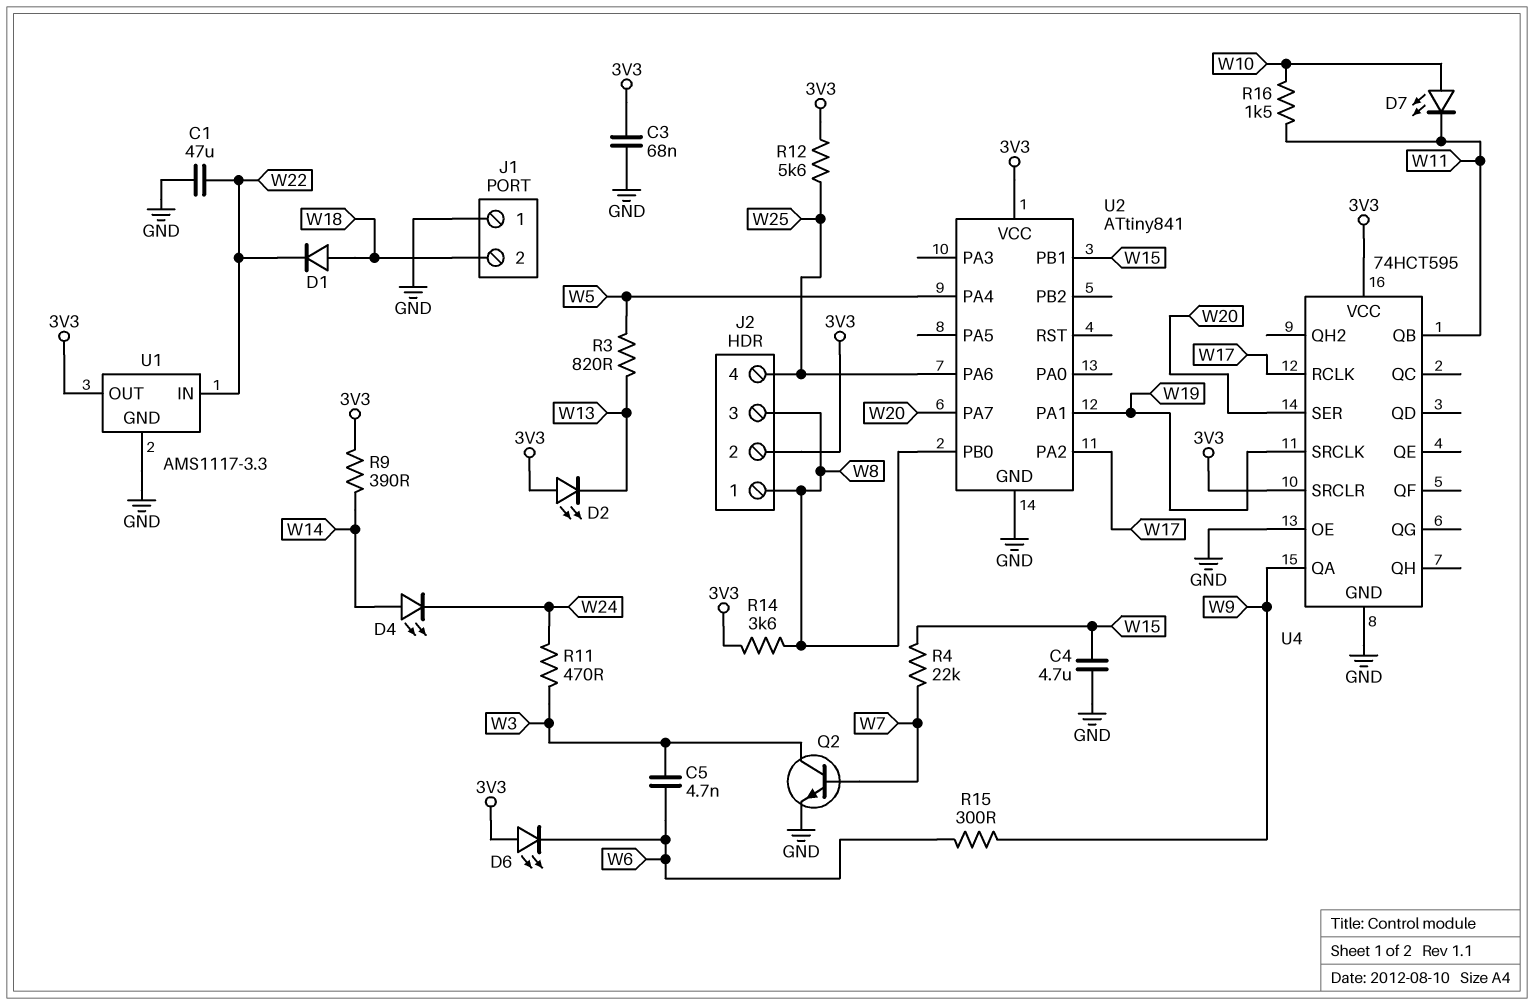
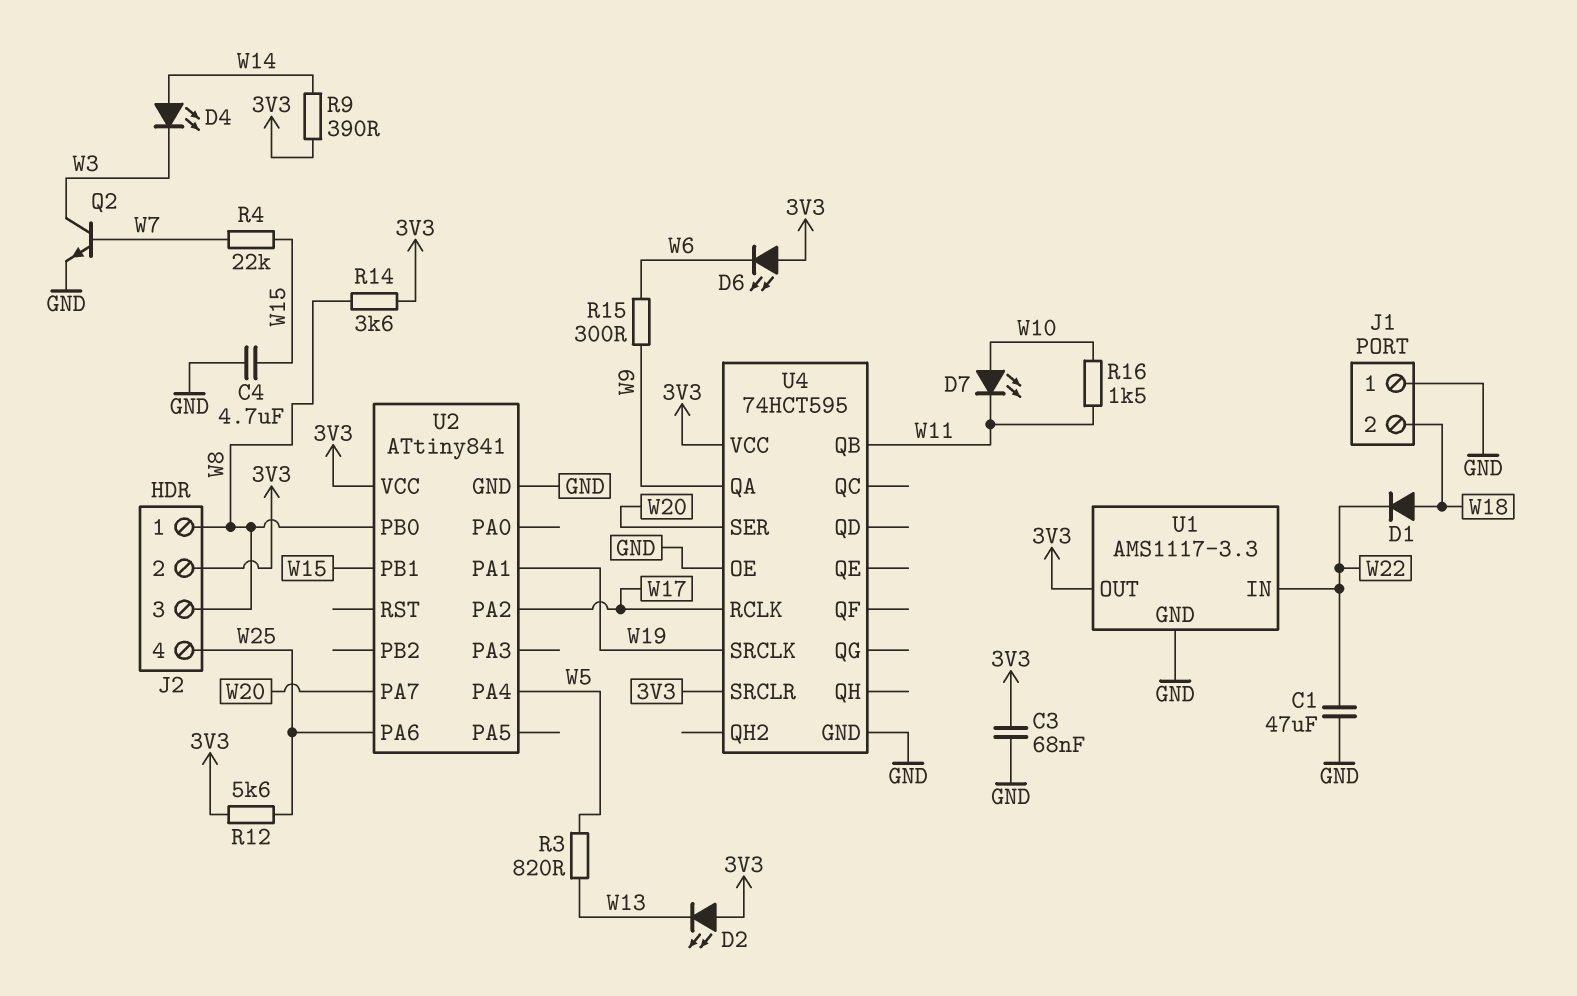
C5: 4.7nF (W3, W6) -> none
D4: LED (A W14, K W24) -> LED (A W14, K W3)
R11: 470 (W3, W24) -> none

